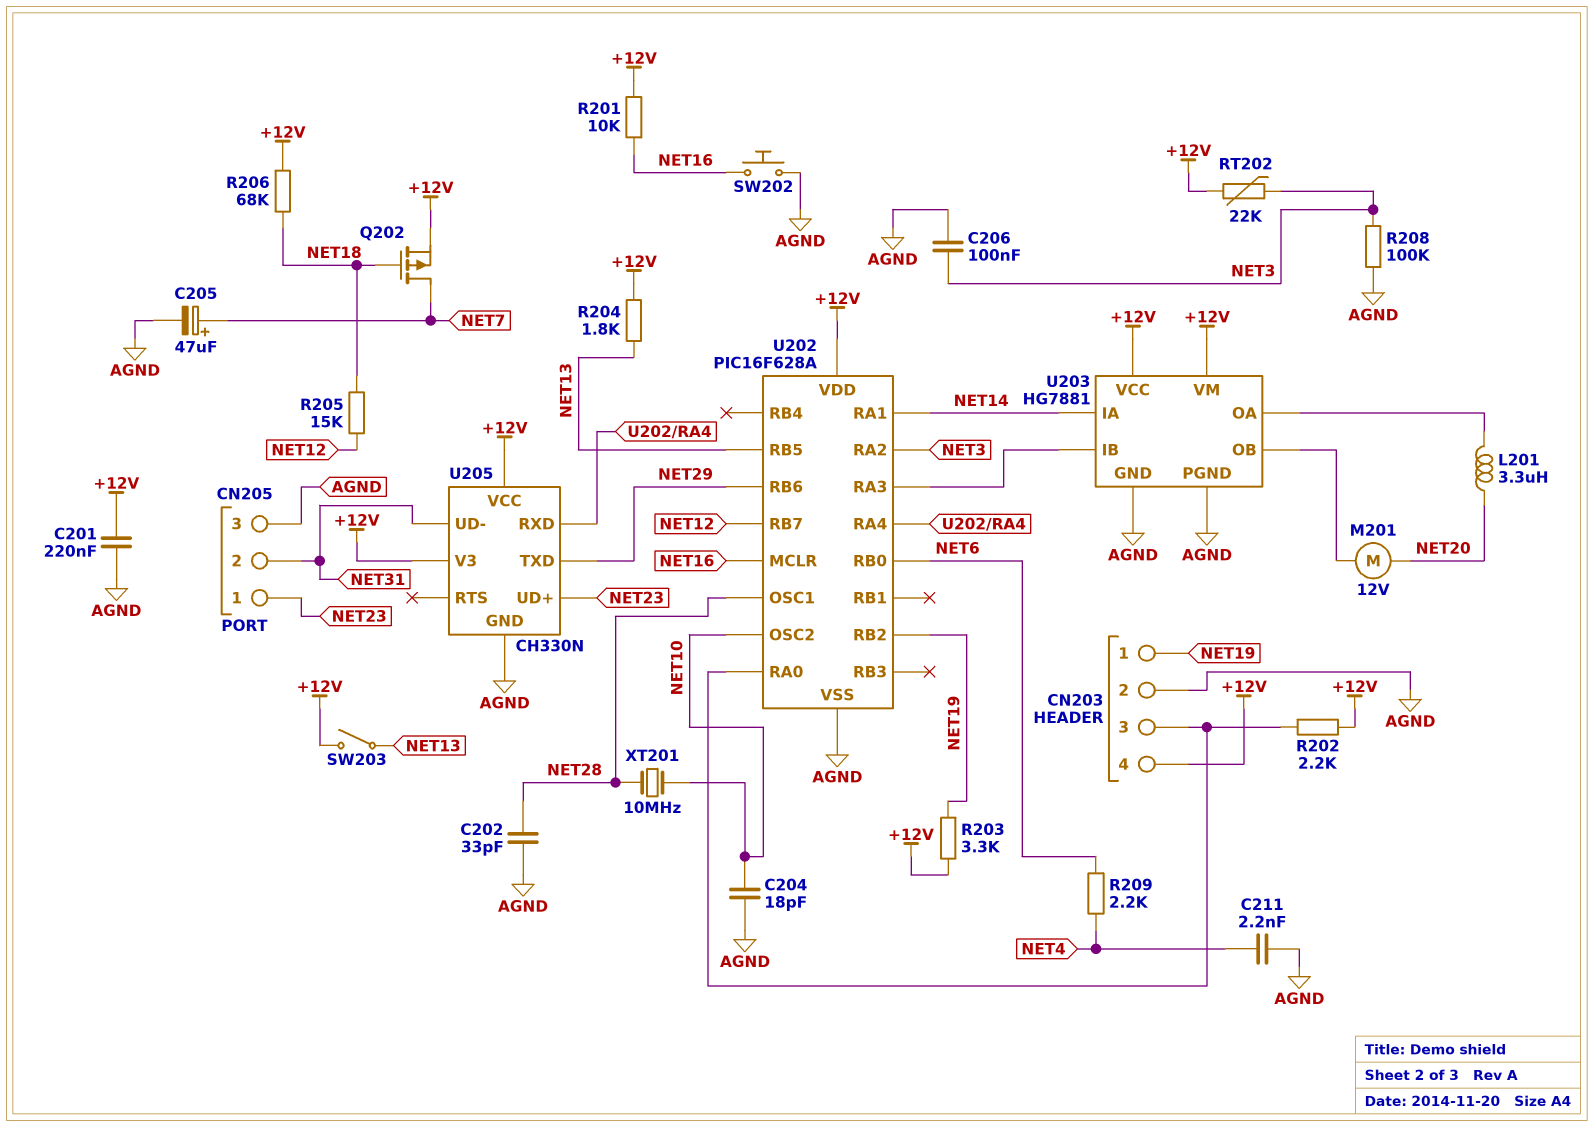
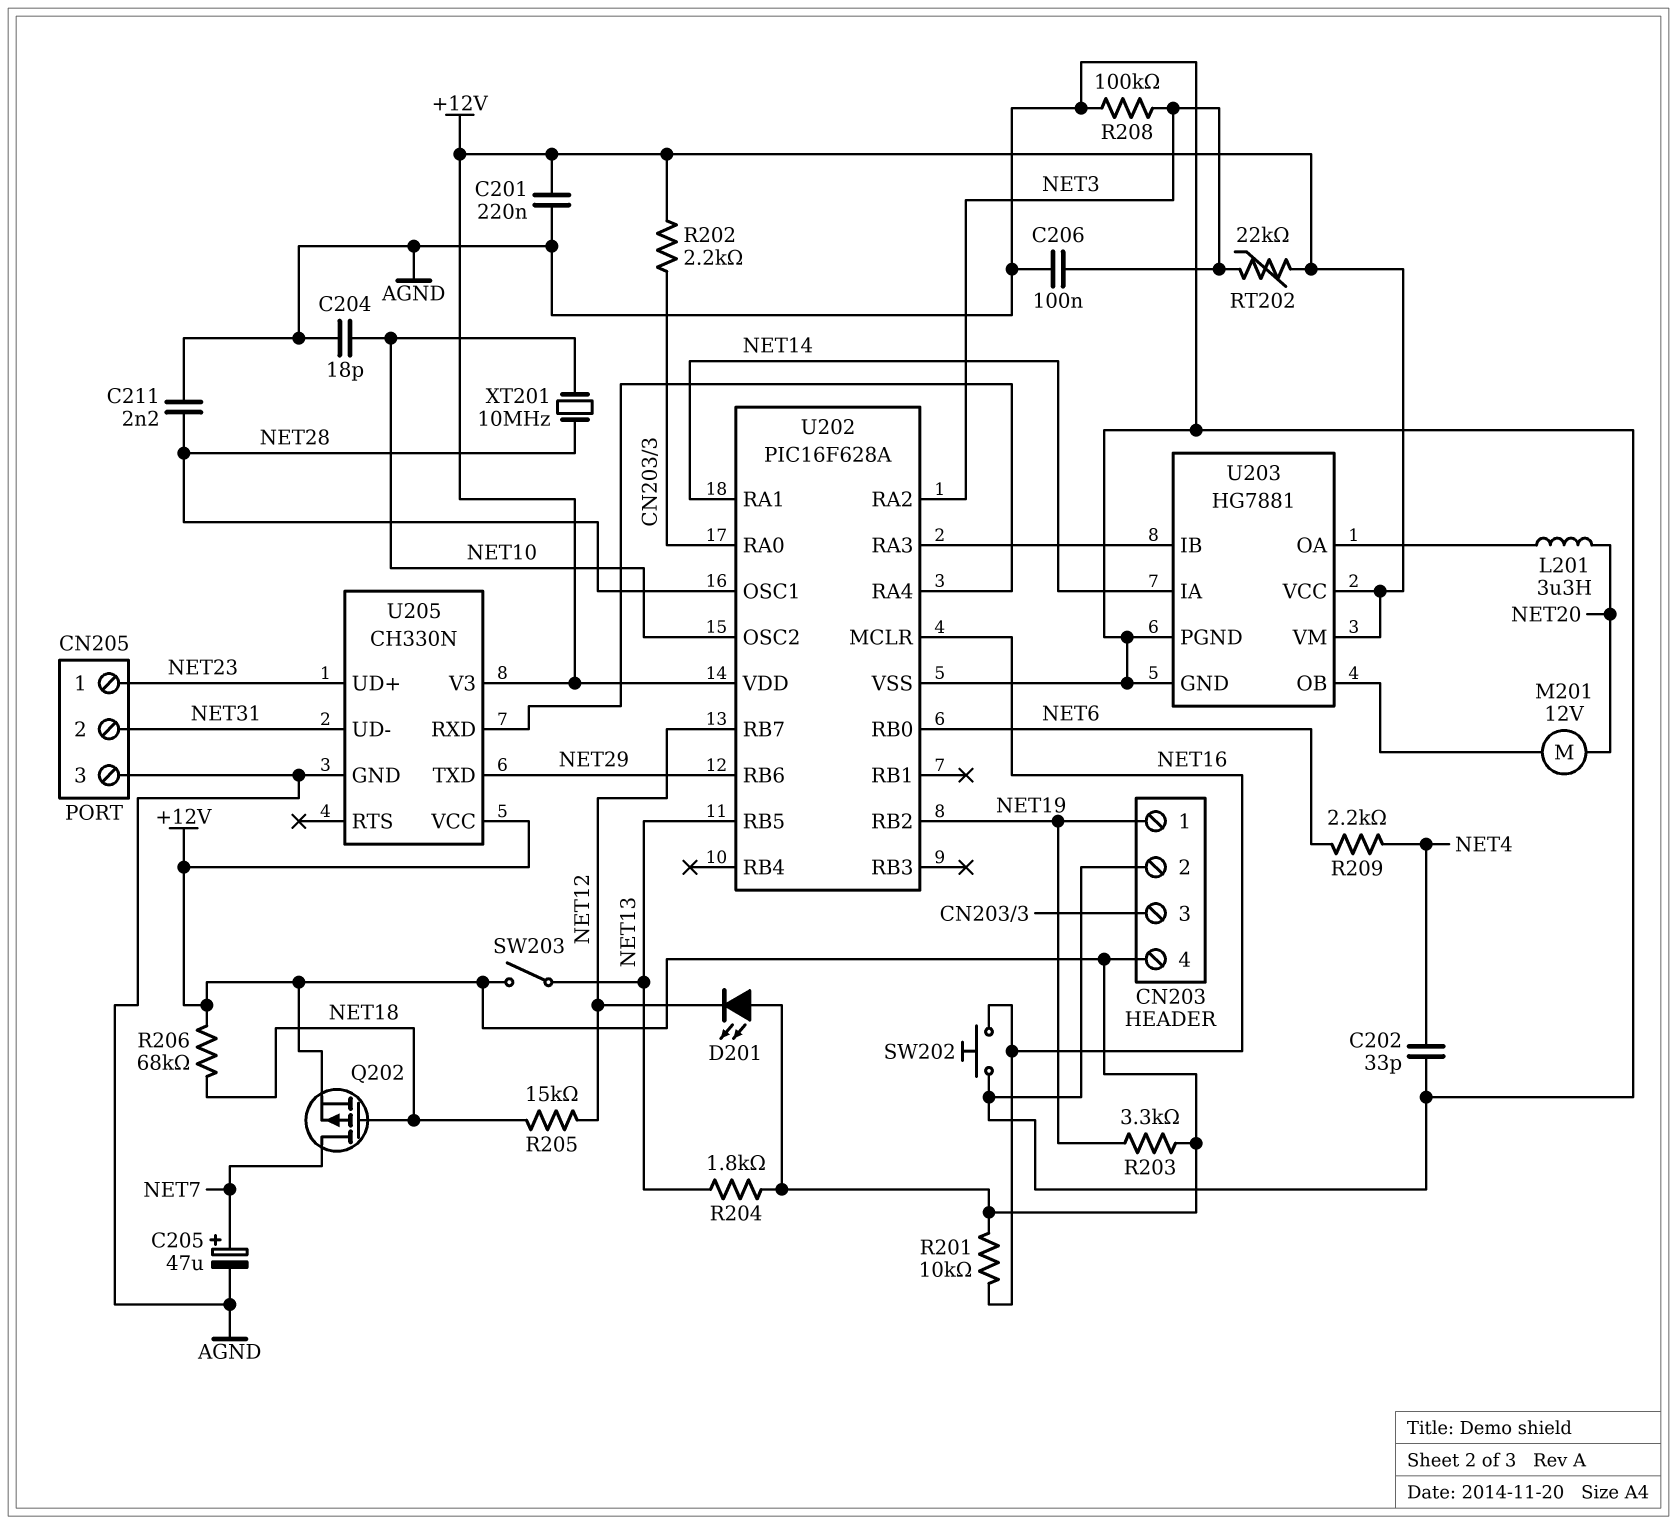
C202: 33pF (AGND, NET28) -> 33pF (AGND, NET4)
C211: 2.2nF (AGND, NET4) -> 2.2nF (AGND, NET28)
D201: none -> LED (A +12V, K NET12)

